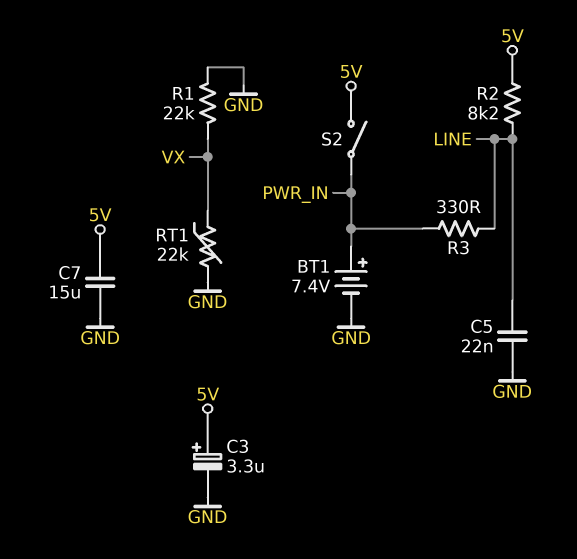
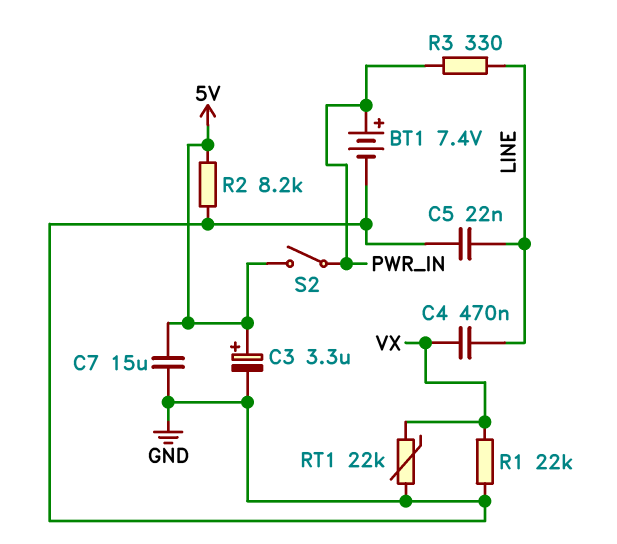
C4: none -> 470nF (LINE, VX)
R2: 8.2k (5V, LINE) -> 8.2k (5V, GND)

